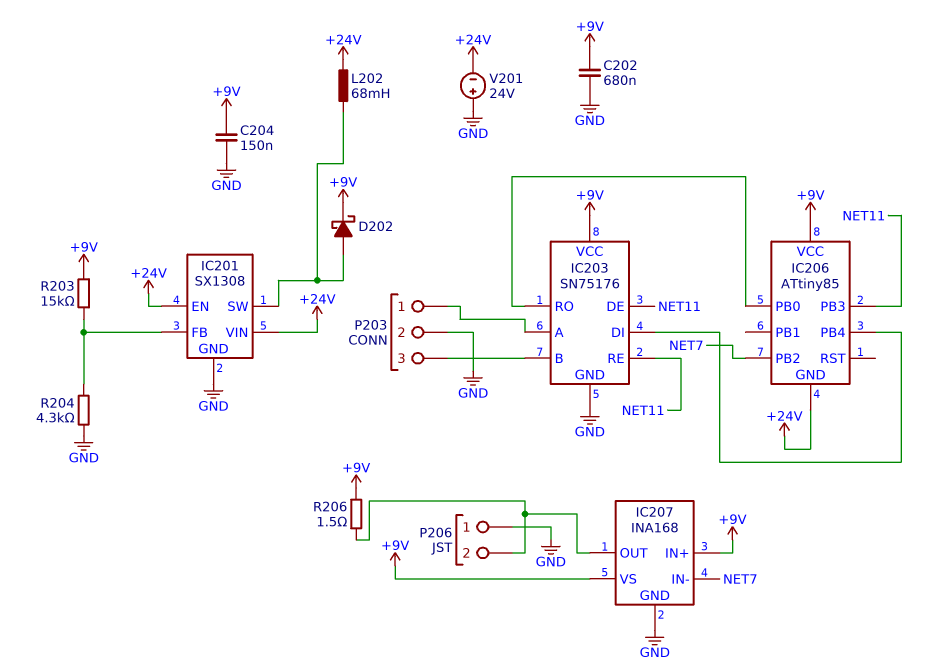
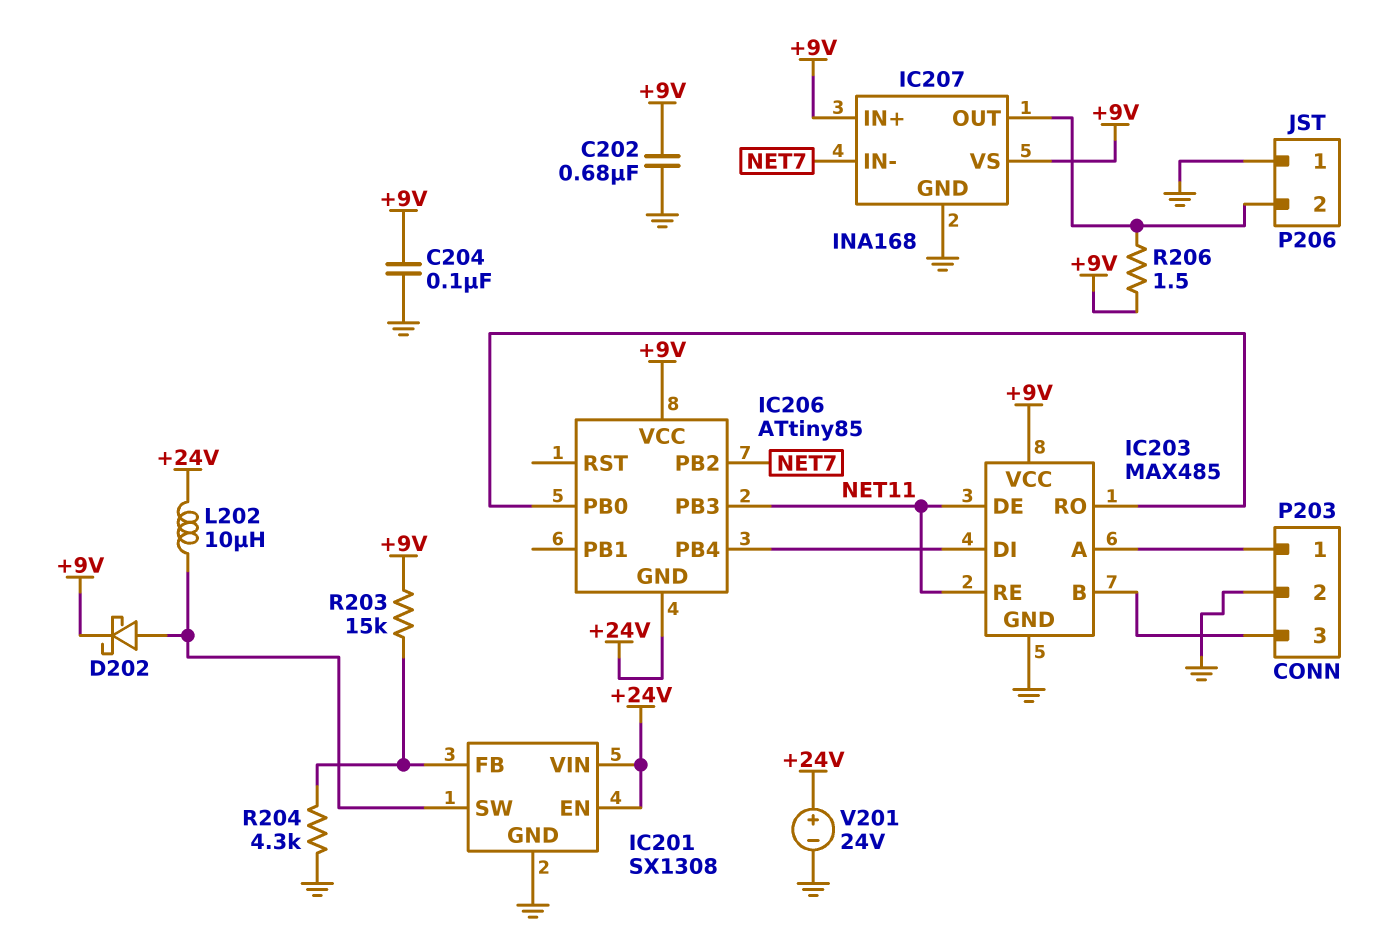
C204: 150nF (+9V, GND) -> 100nF (+9V, GND)
IC203: SN75176 -> MAX485
L202: 68mH (+24V, IC201/SW) -> 10uH (+24V, IC201/SW)
V201: 24V (plus GND, minus +24V) -> 24V (plus +24V, minus GND)

